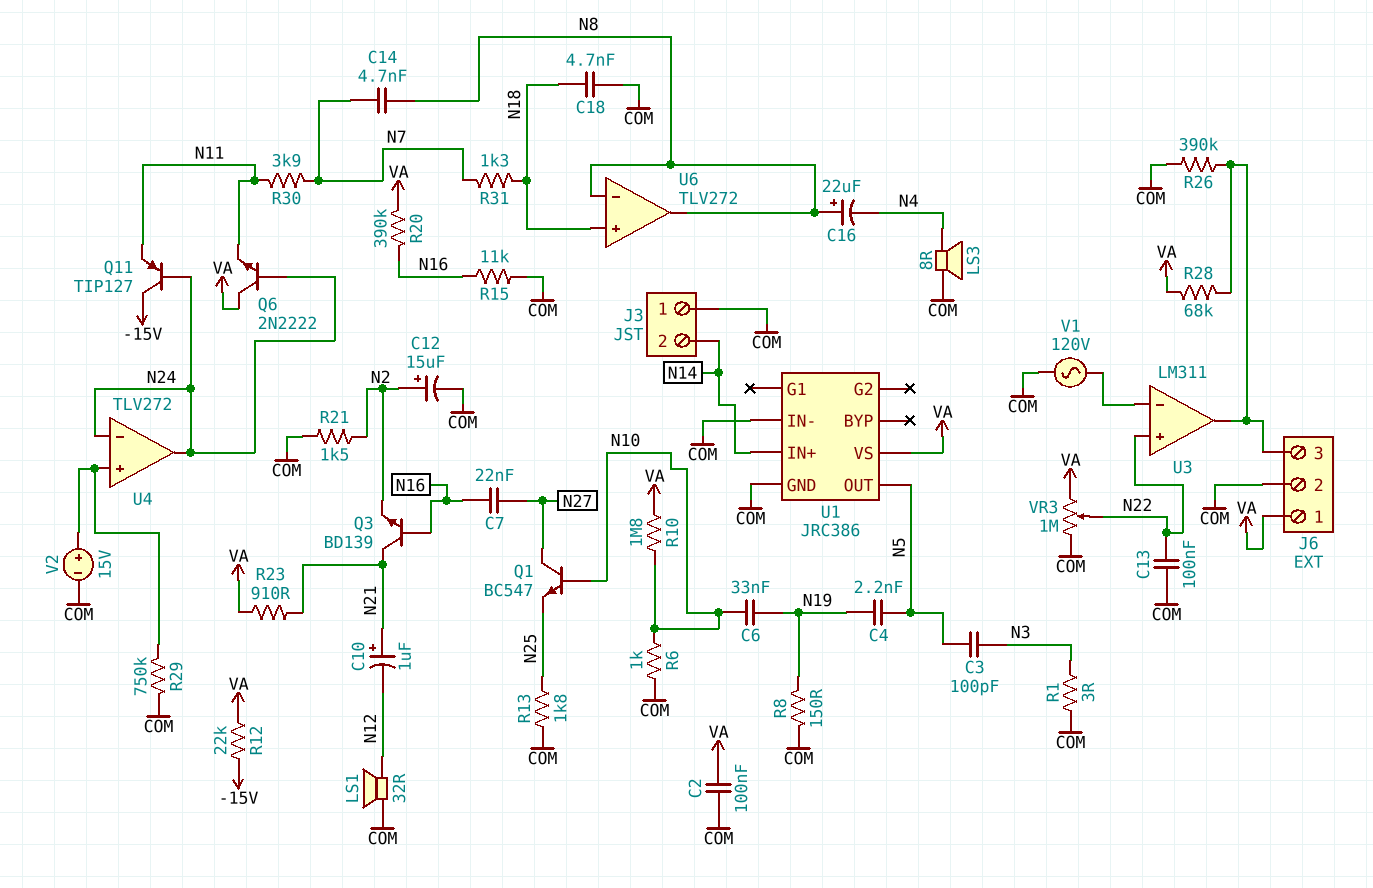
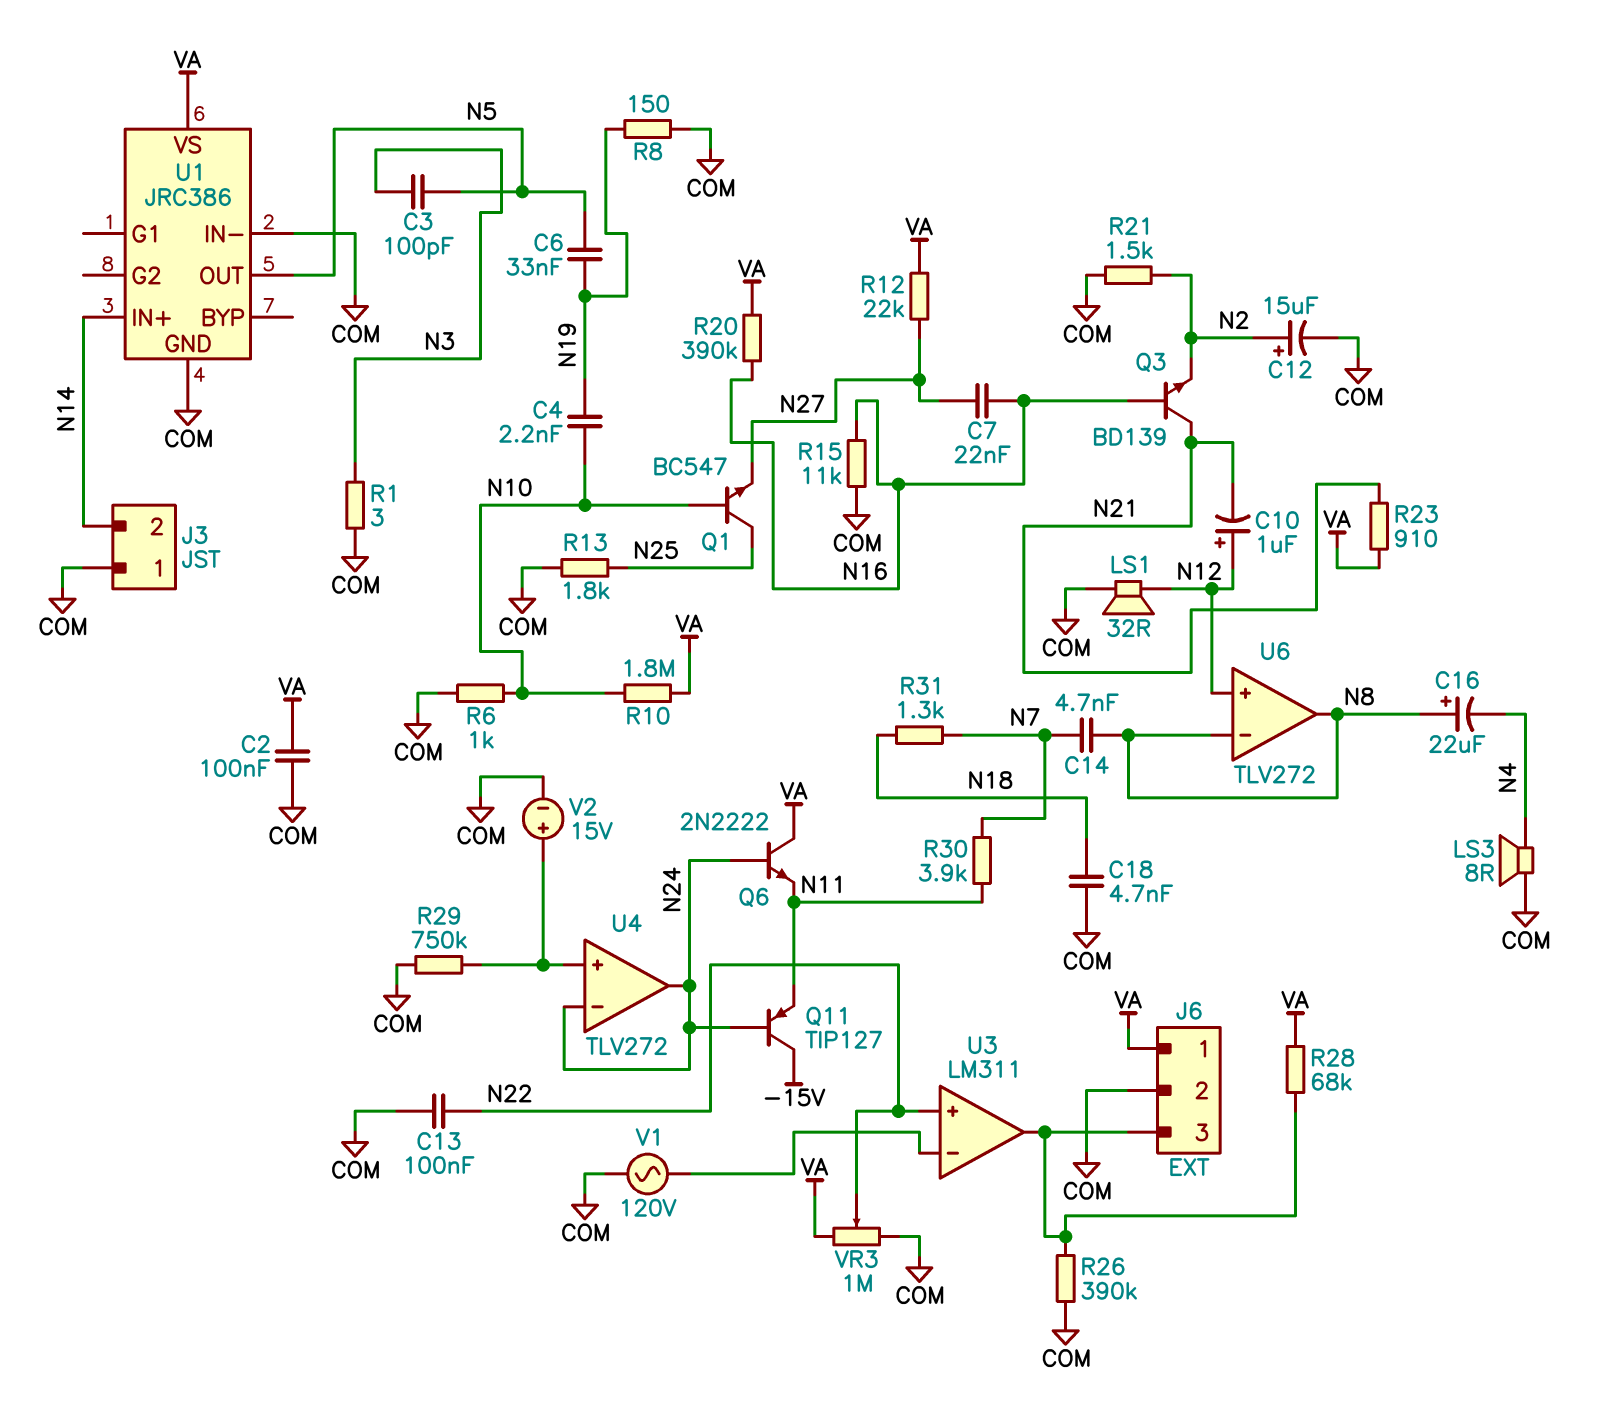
C4: 2.2nF (N5, N19) -> 2.2nF (N10, N19)
C6: 33nF (N10, N19) -> 33nF (N5, N19)
C10: 1uF (plus N21, minus N12) -> 1uF (plus N12, minus N21)
Q1: NPN BC547 (B N10, C N27, E N25) -> NPN BC547 (B N10, C N25, E N27)
R12: 22k (-15V, VA) -> 22k (N27, VA)
U6 pin in+: N18 -> N12

